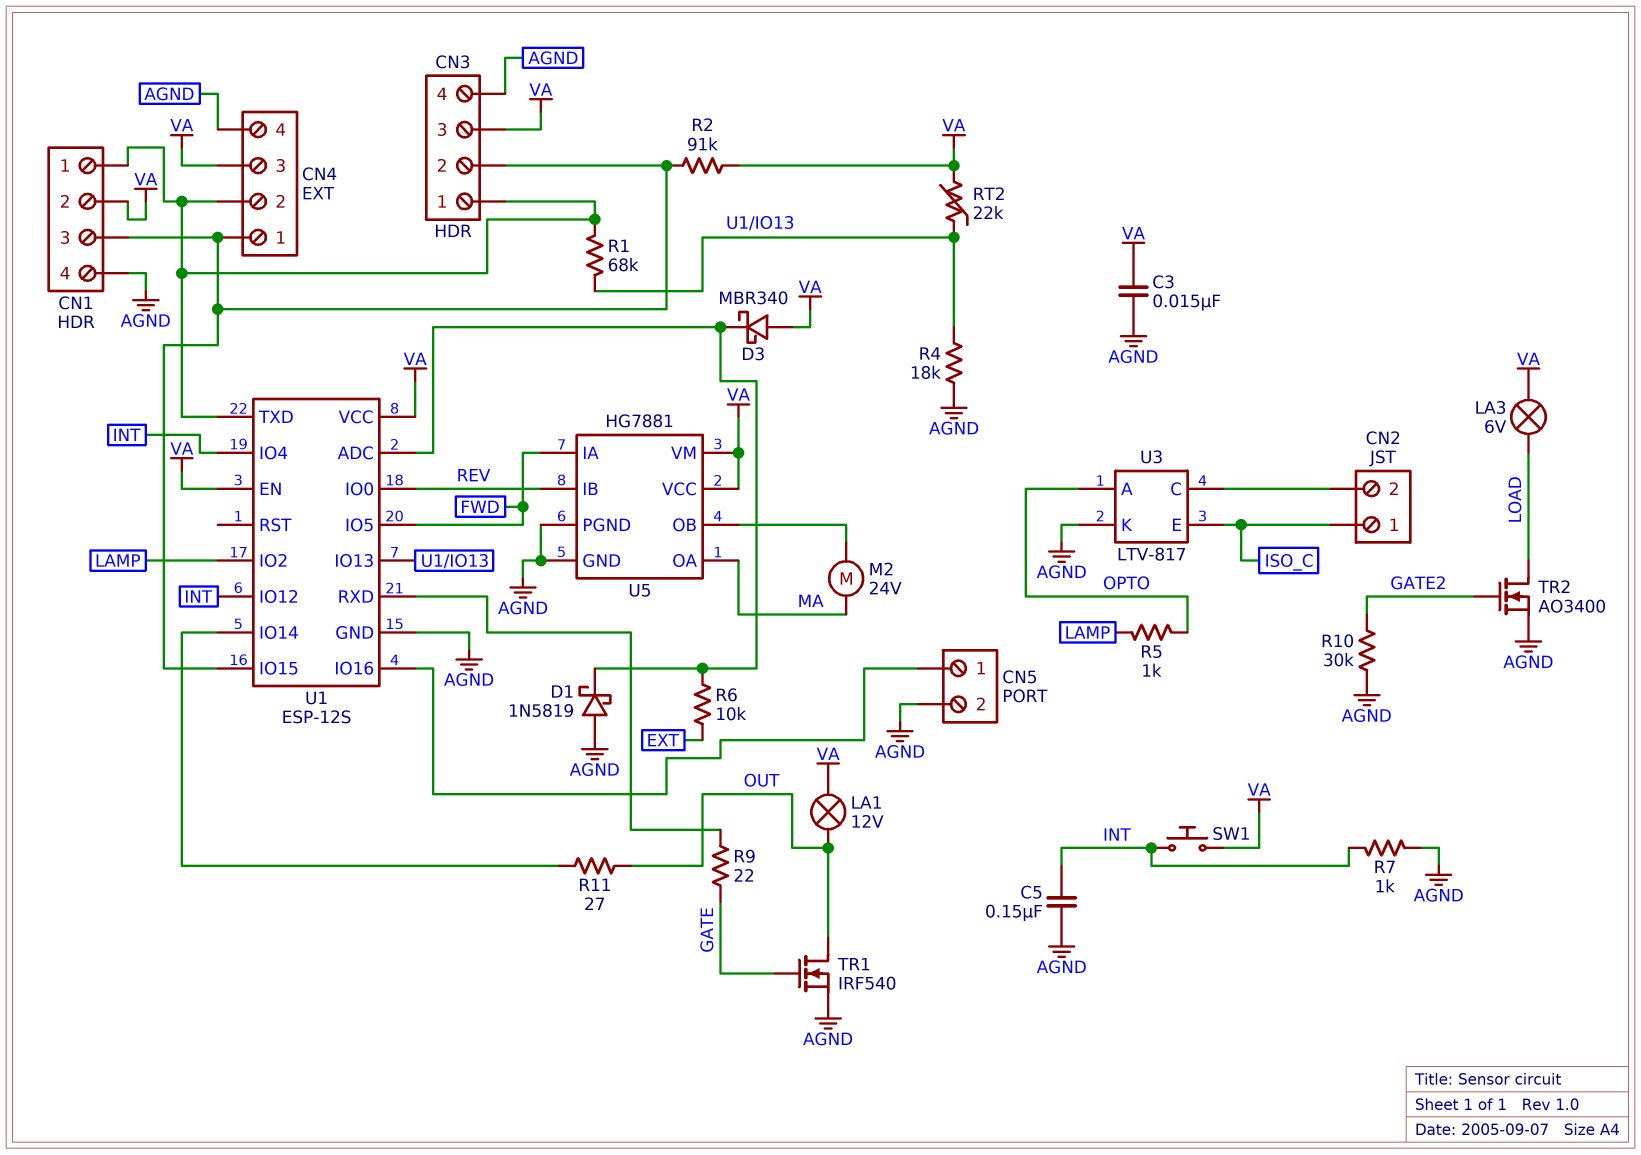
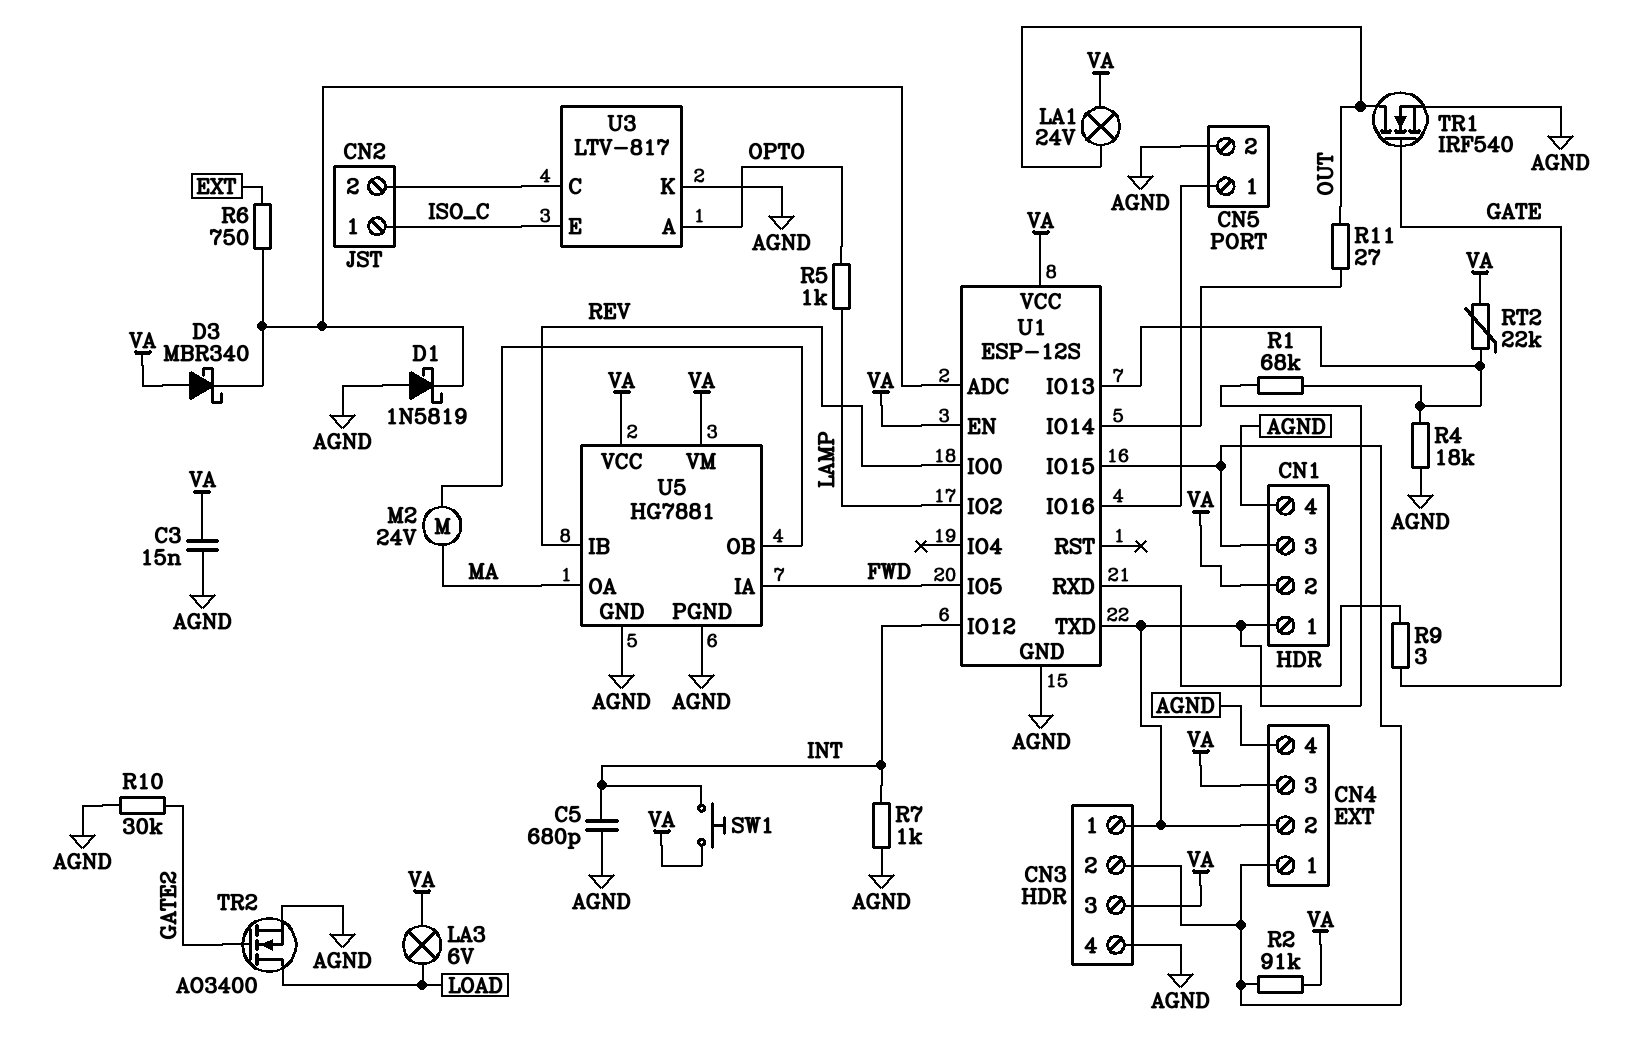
C5: 150nF (AGND, INT) -> 680pF (AGND, INT)
LA1: lamp 12V (OUT, VA) -> lamp 24V (OUT, VA)
R6: 10k (EXT, U1/ADC) -> 750 (EXT, U1/ADC)
R9: 22 (GATE, U1/RXD) -> 3 (GATE, U1/RXD)
U1 pin IO4: INT -> none

